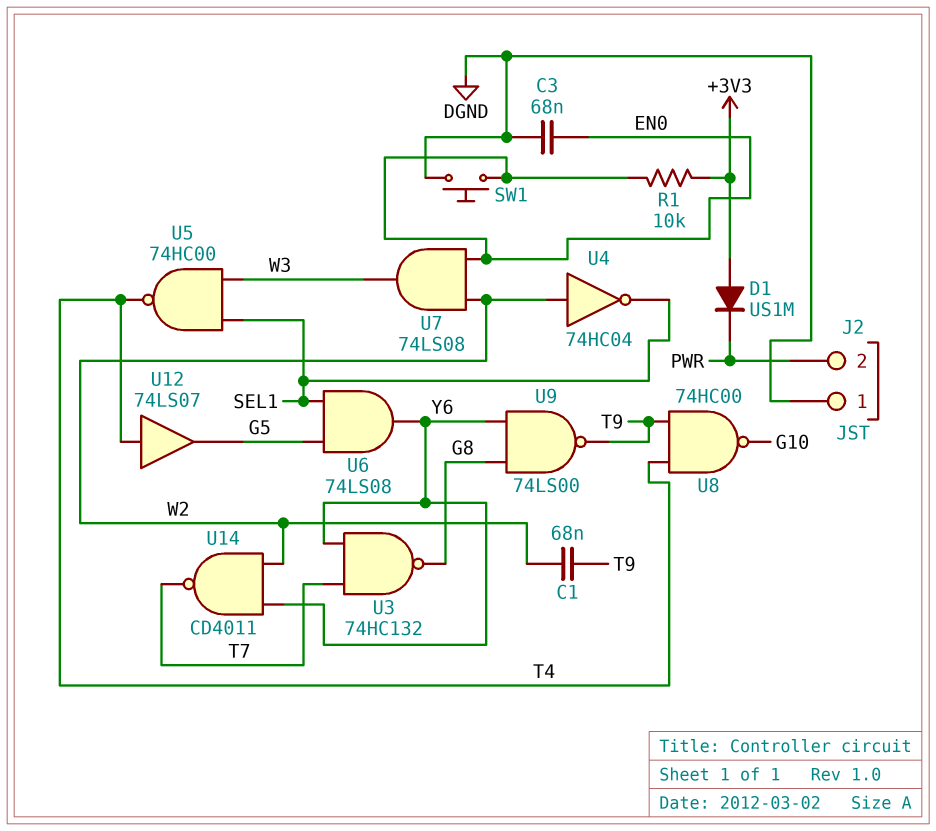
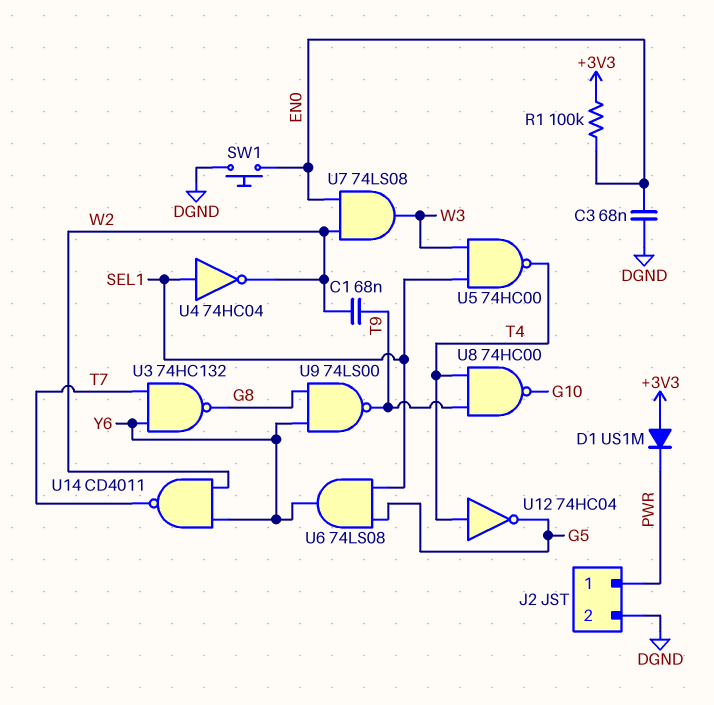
J2 pin 1: DGND -> PWR
J2 pin 2: PWR -> DGND
R1: 10k (+3V3, EN0) -> 100k (+3V3, EN0)
U4: NOT 74HC04 (in W2, out SEL1) -> NOT 74HC04 (in SEL1, out W2)
U12: buffer 74LS07 (in T4, out G5) -> NOT 74HC04 (in T4, out G5)

